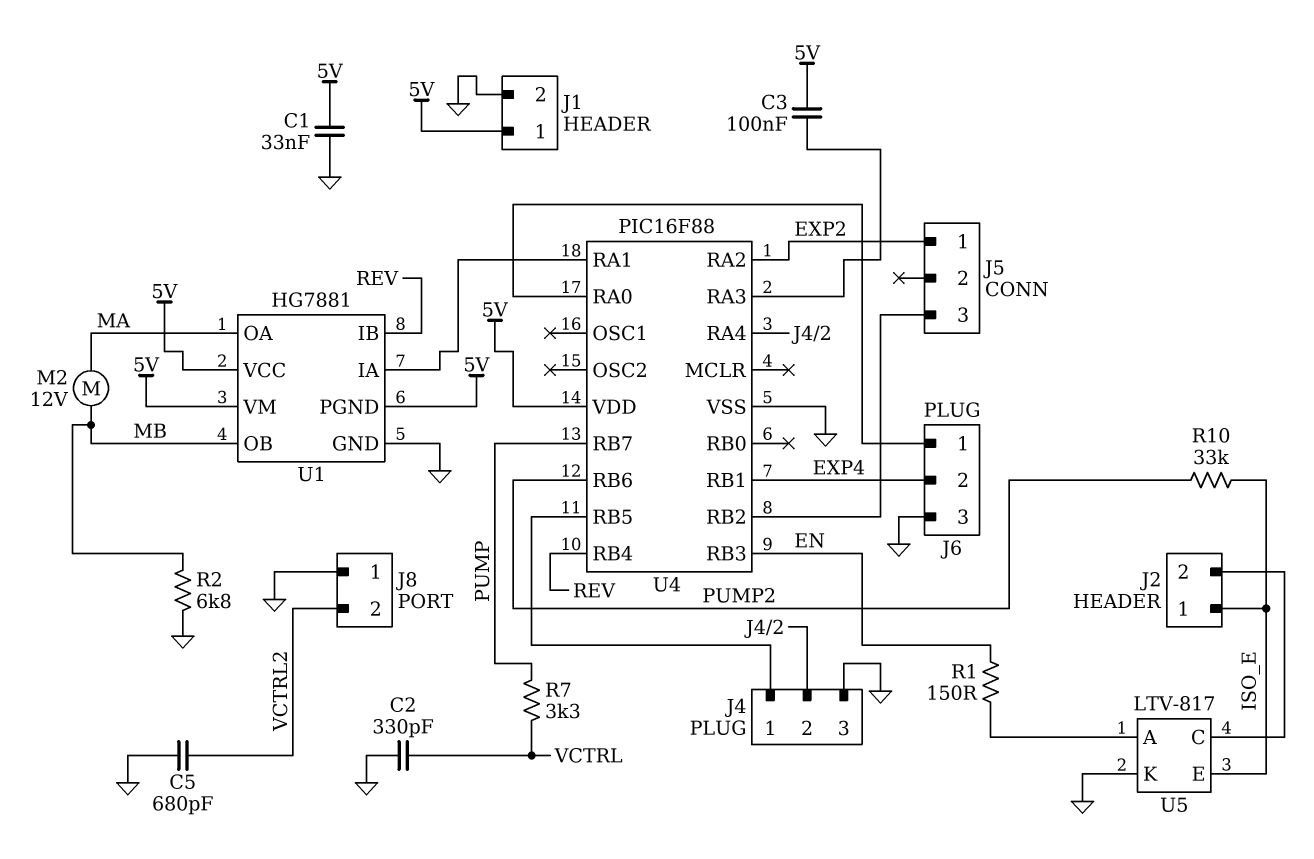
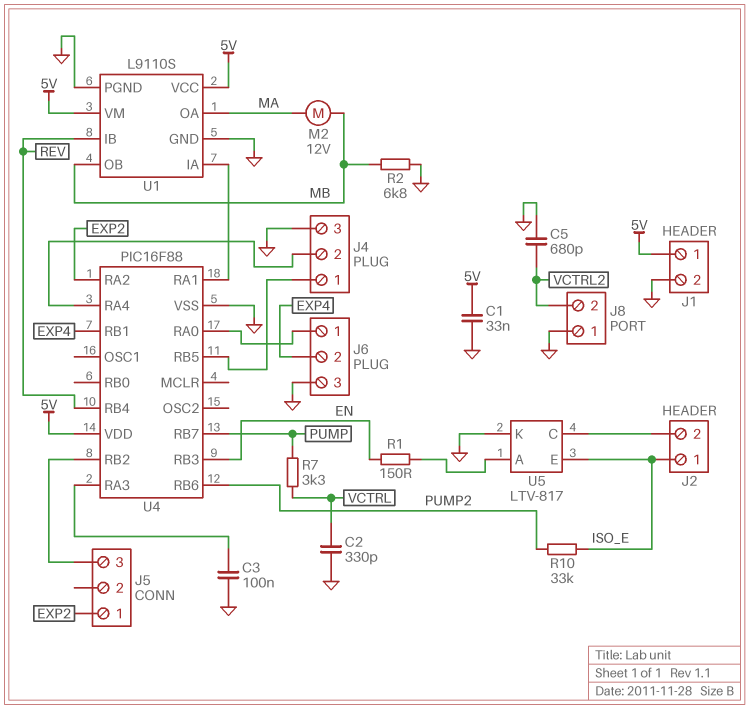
C3: 100nF (5V, U4/RA3) -> 100nF (GND, U4/RA3)
U1: HG7881 -> L9110S
U1 pin PGND: 5V -> GND

